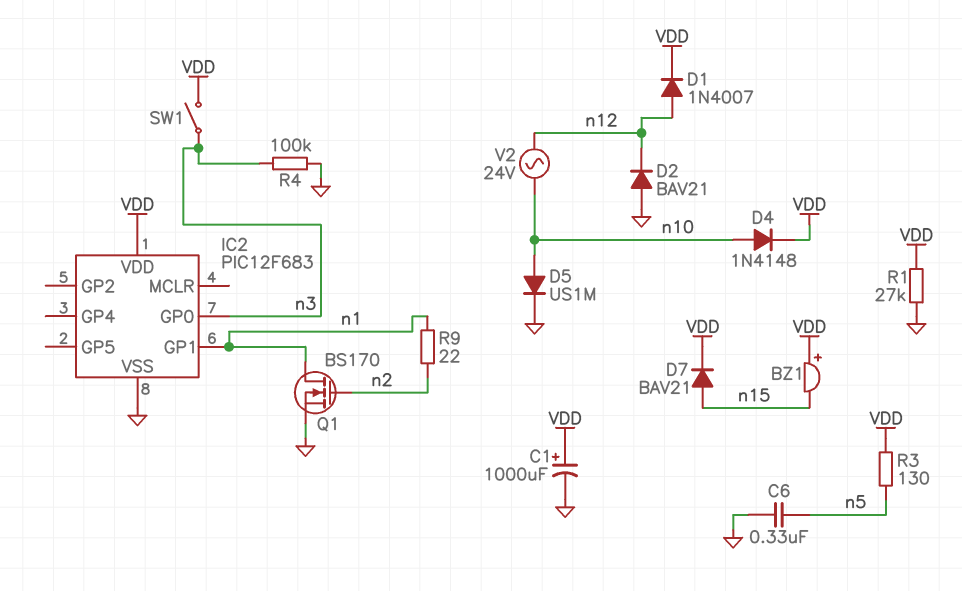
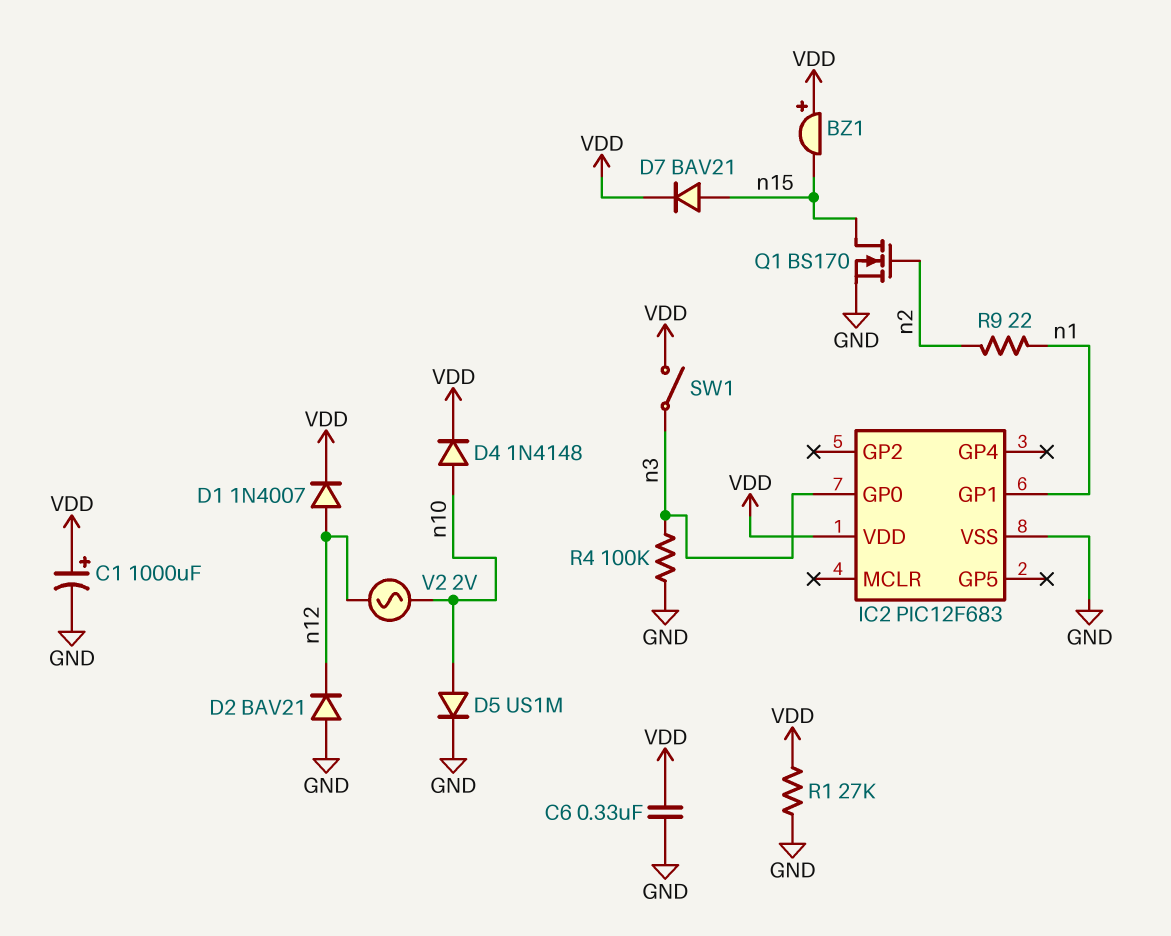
C6: 330nF (GND, n5) -> 330nF (GND, VDD)
Q1: NMOS BS170 (G n2, D n1, S GND) -> NMOS BS170 (G n2, D n15, S GND)
R3: 130 (VDD, n5) -> none
V2: AC 24V (n10, n12) -> AC 2V (n10, n12)

